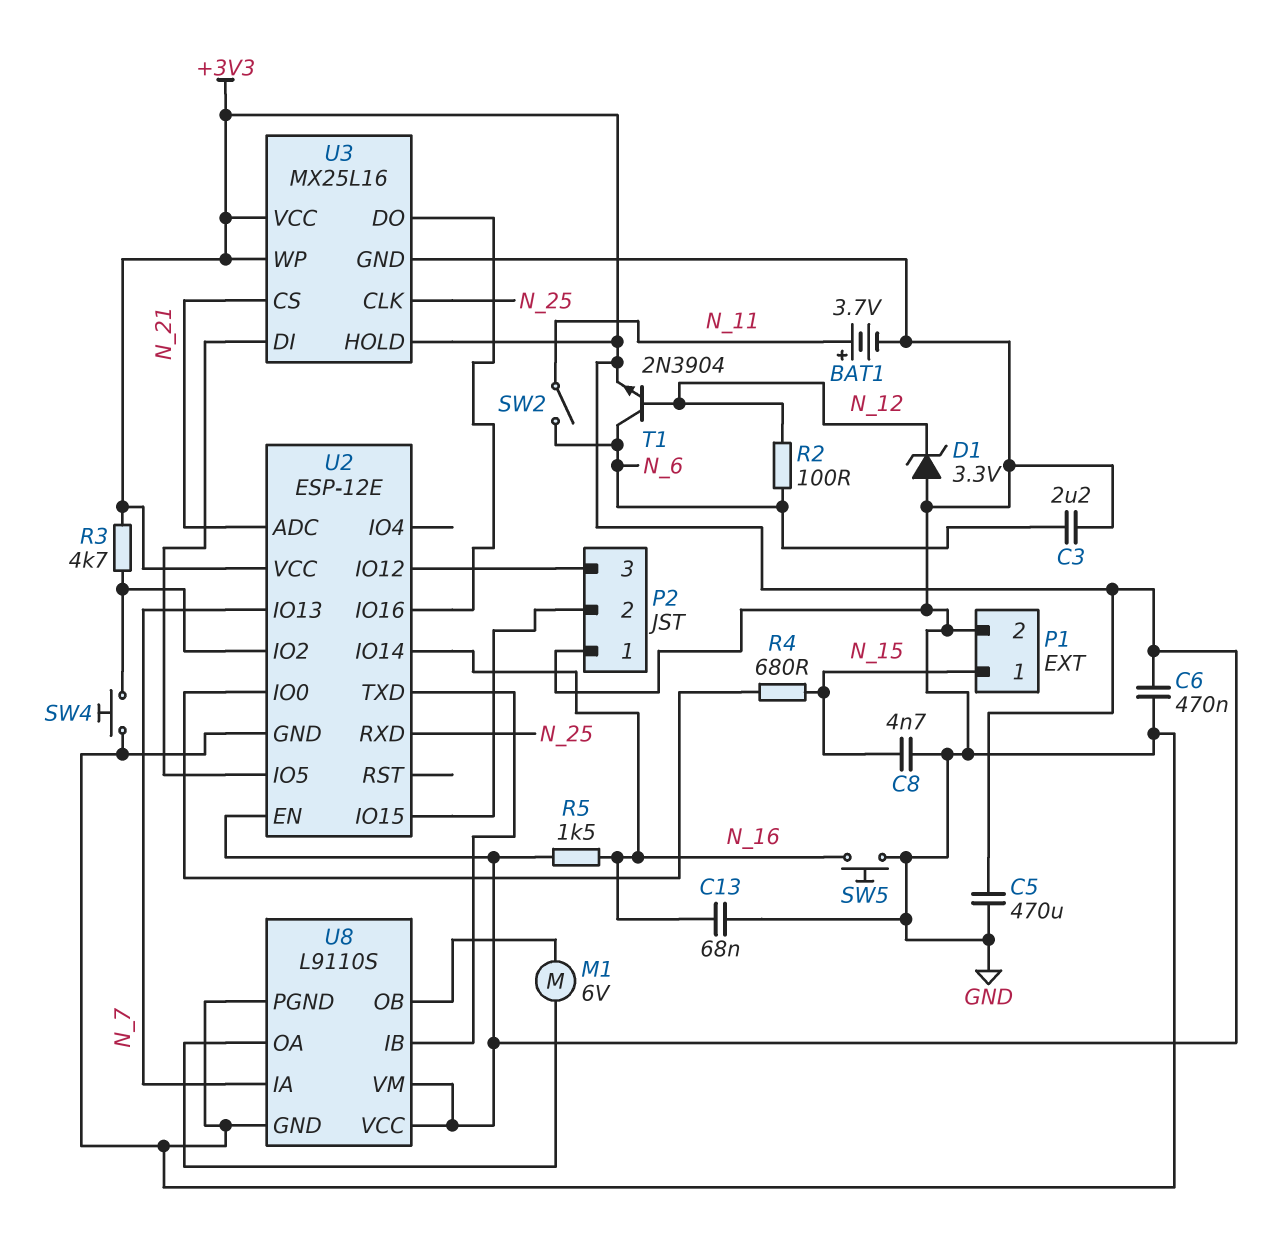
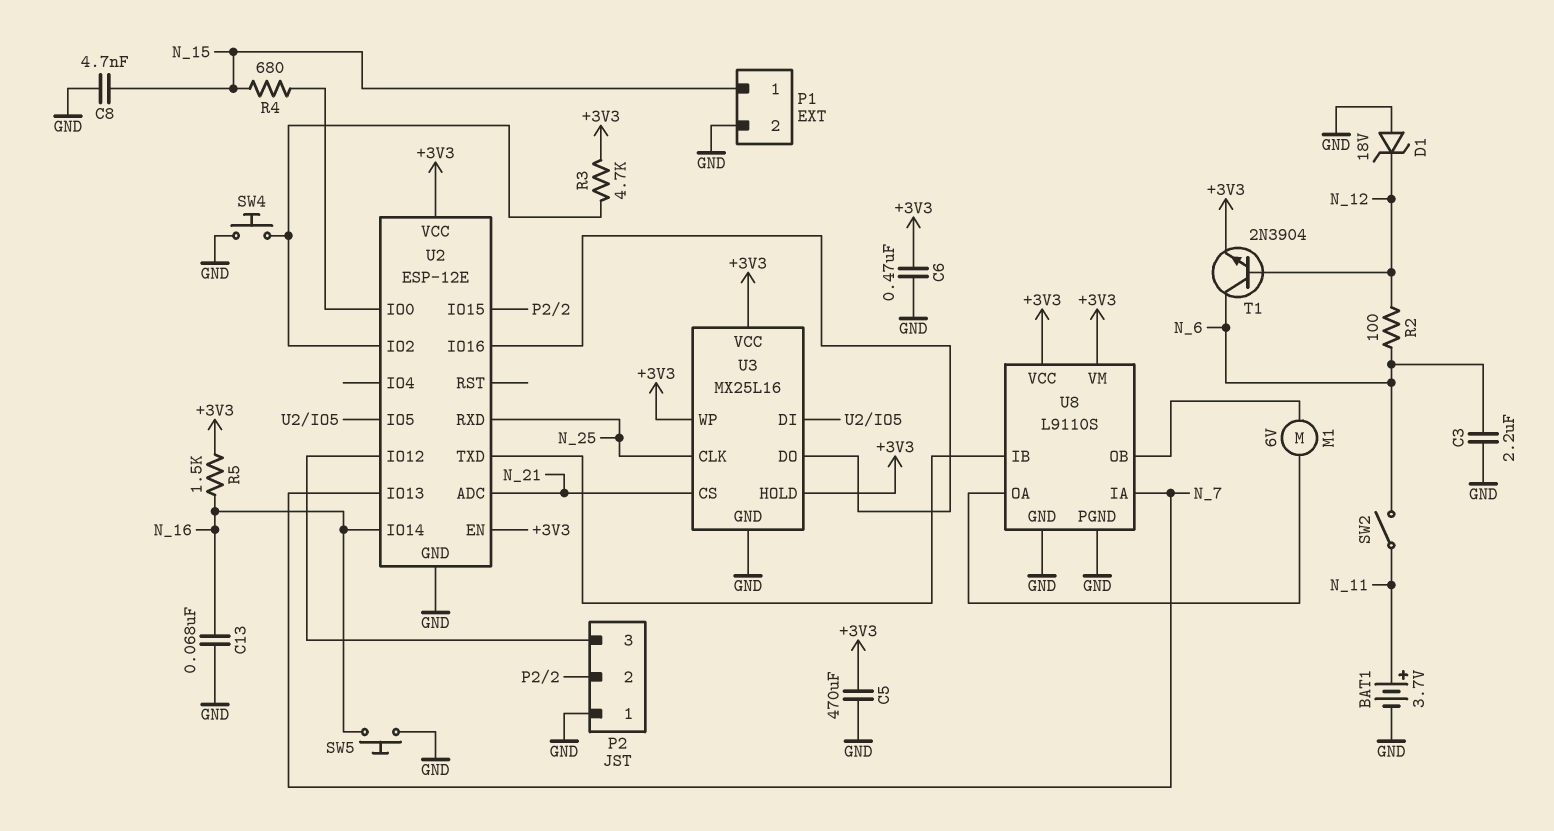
D1: zener 3.3V (A GND, K N_12) -> zener 18V (A GND, K N_12)

